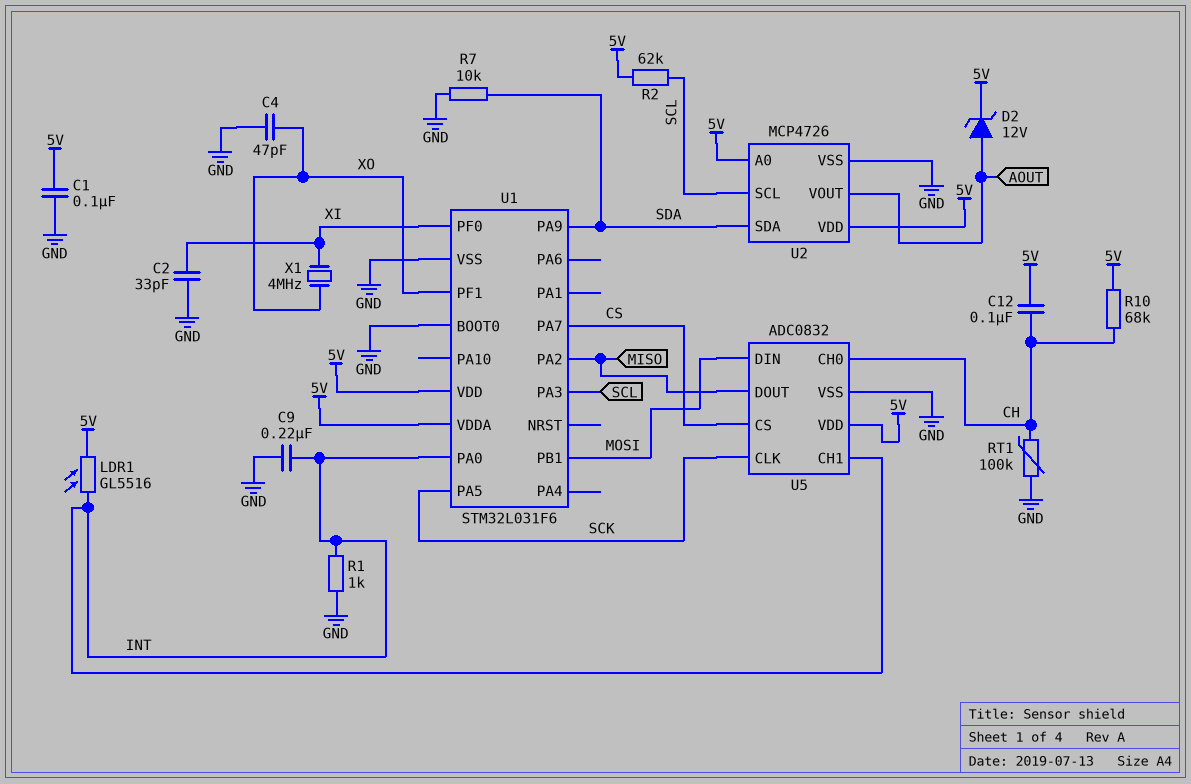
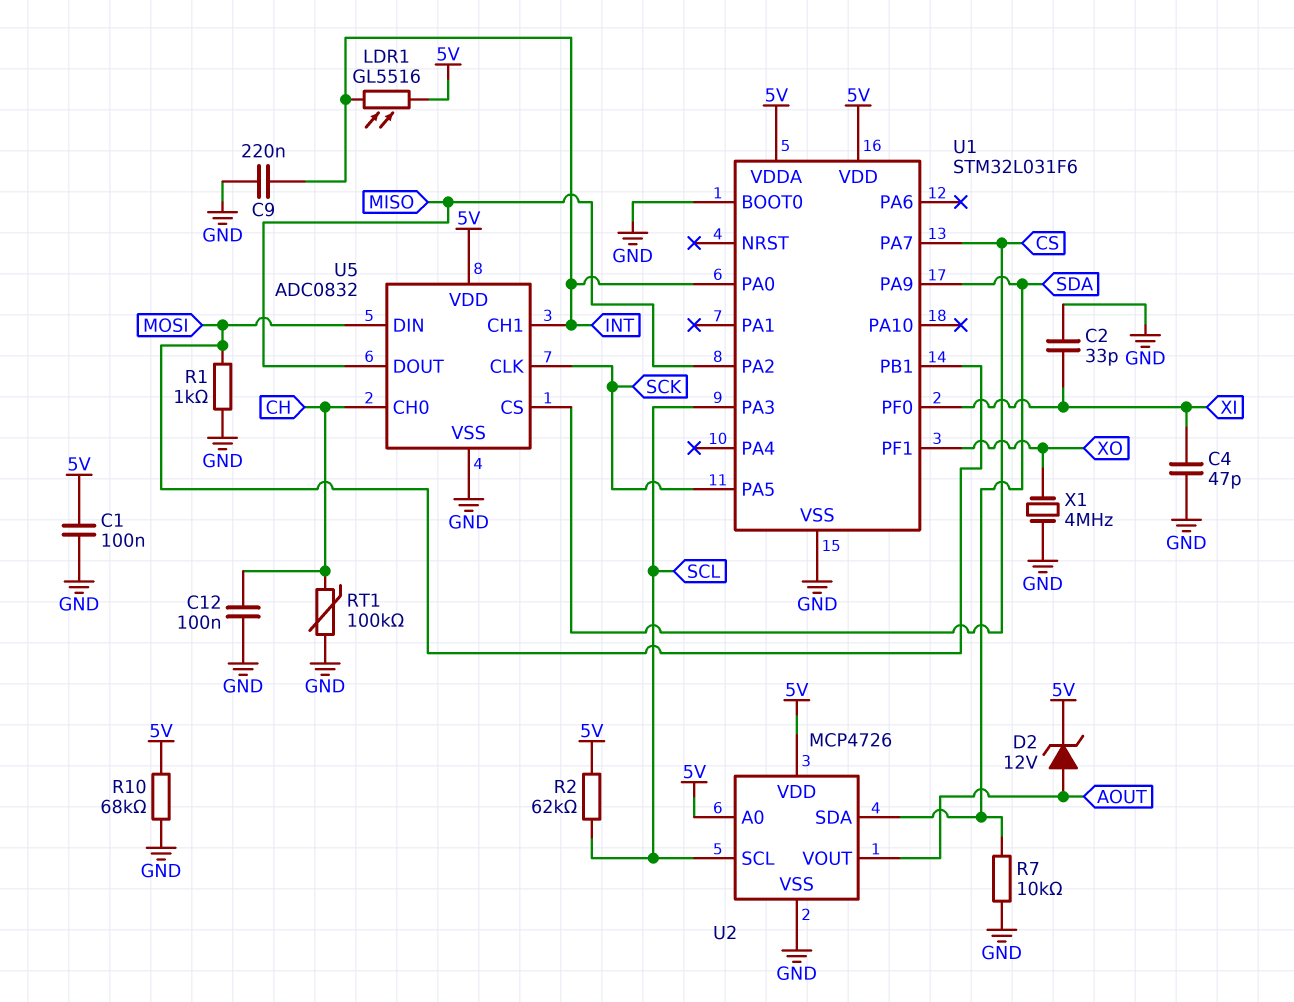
C4: 47pF (GND, XO) -> 47pF (GND, XI)
C12: 100nF (5V, CH) -> 100nF (CH, GND)
R1: 1k (GND, INT) -> 1k (GND, MOSI)
R10: 68k (5V, CH) -> 68k (5V, GND)
X1: 4MHz (XI, XO) -> 4MHz (GND, XO)

